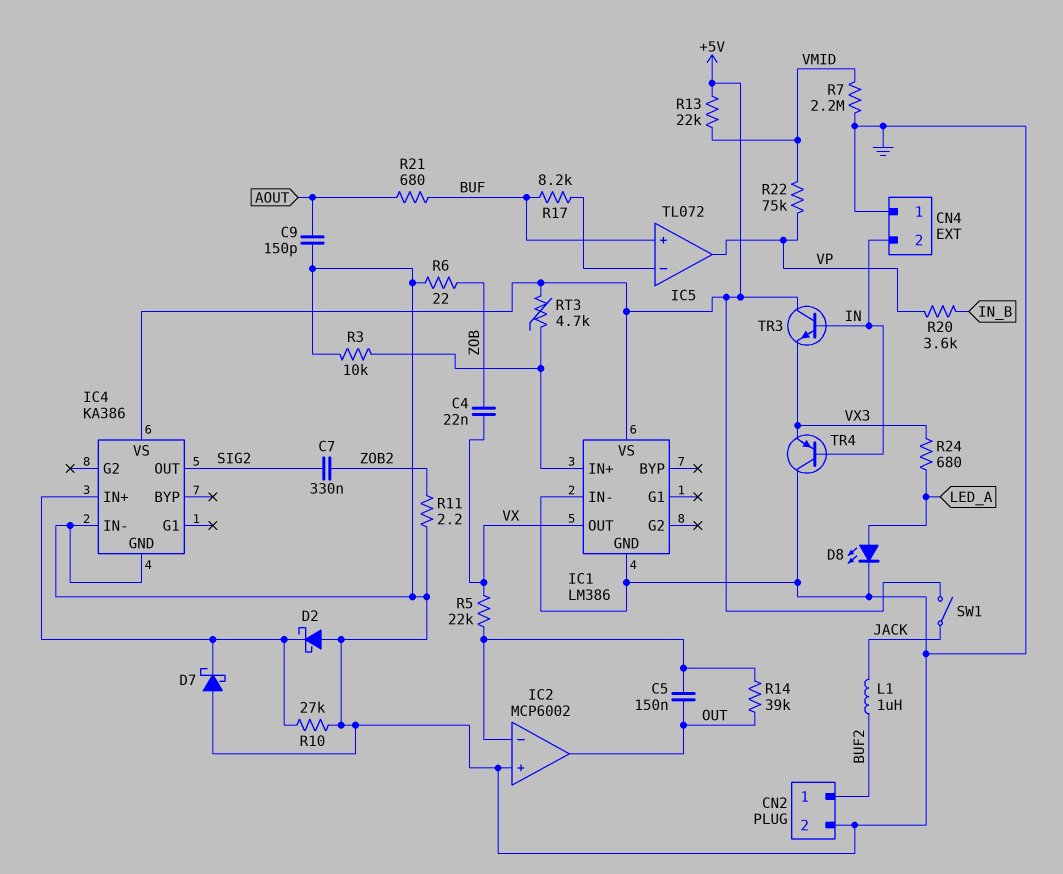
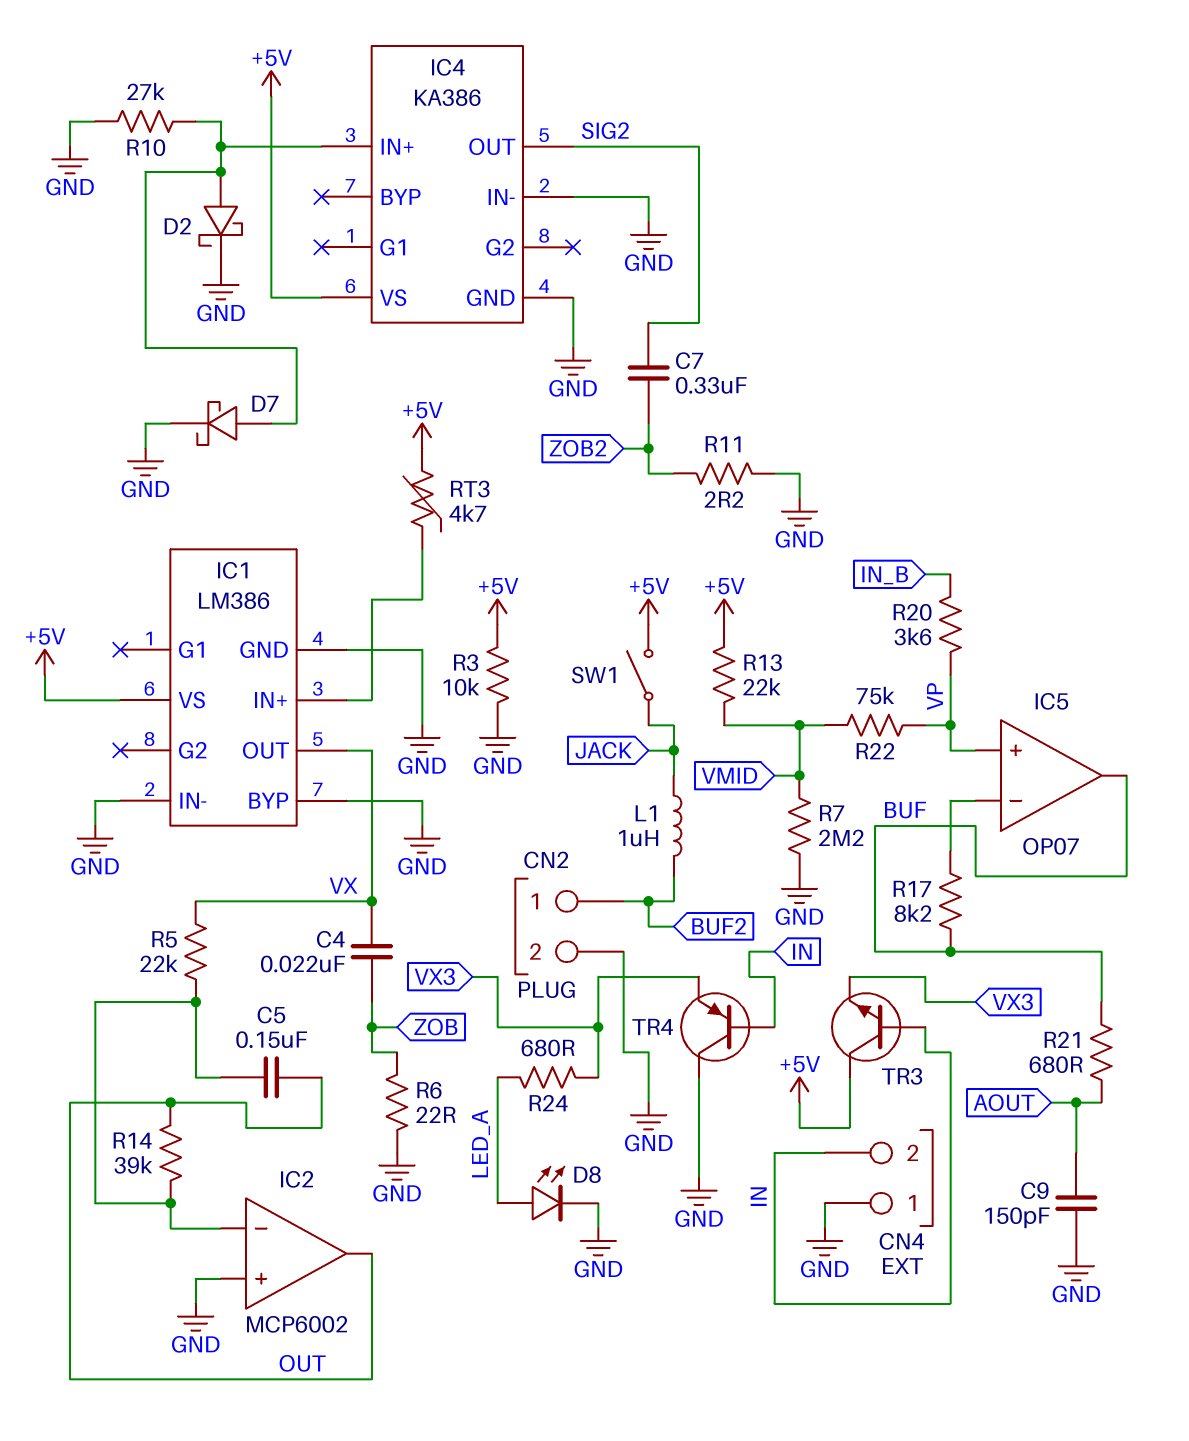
D2: schottky (A GND, K IC4/IN+) -> schottky (A IC4/IN+, K GND)
D7: schottky (A GND, K IC4/IN+) -> schottky (A IC4/IN+, K GND)
IC1 pin BYP: none -> GND
IC5: TL072 -> OP07
IC5 pin in+: BUF -> VP
IC5 pin out: VP -> BUF
R3: 10k (GND, IC1/IN+) -> 10k (+5V, GND)

